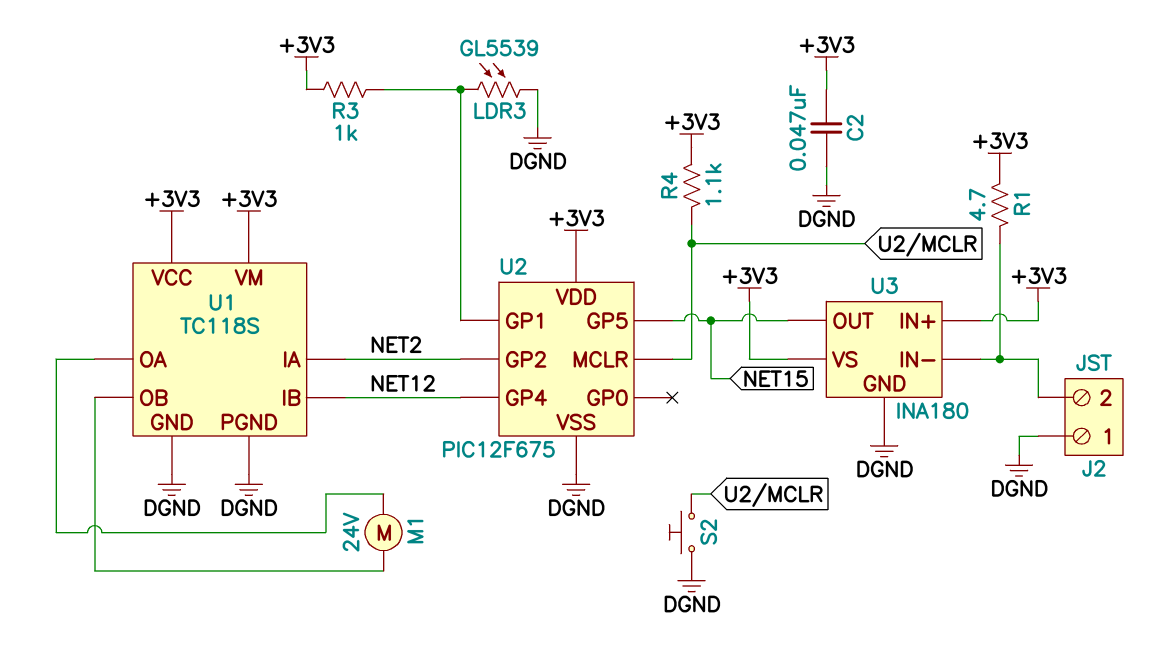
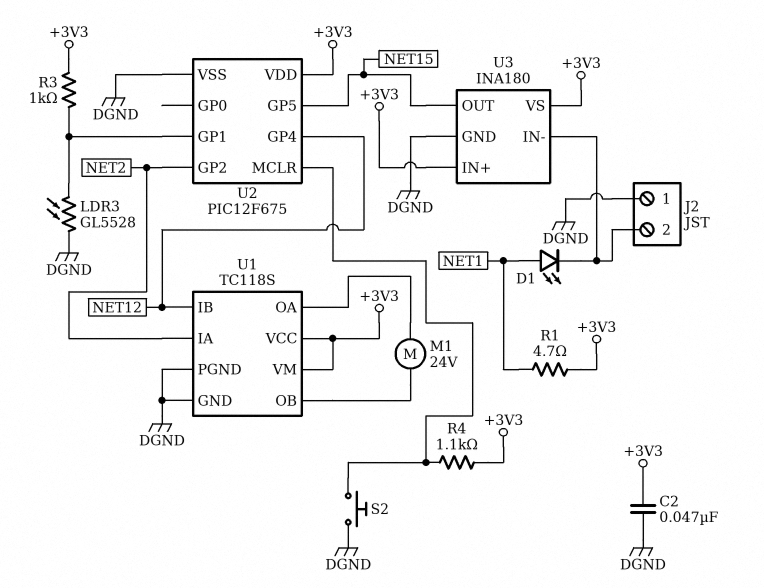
D1: none -> LED (A NET1, K J2/2)
LDR3: GL5539 (DGND, U2/GP1) -> GL5528 (DGND, U2/GP1)
R1: 4.7 (+3V3, J2/2) -> 4.7 (+3V3, NET1)

